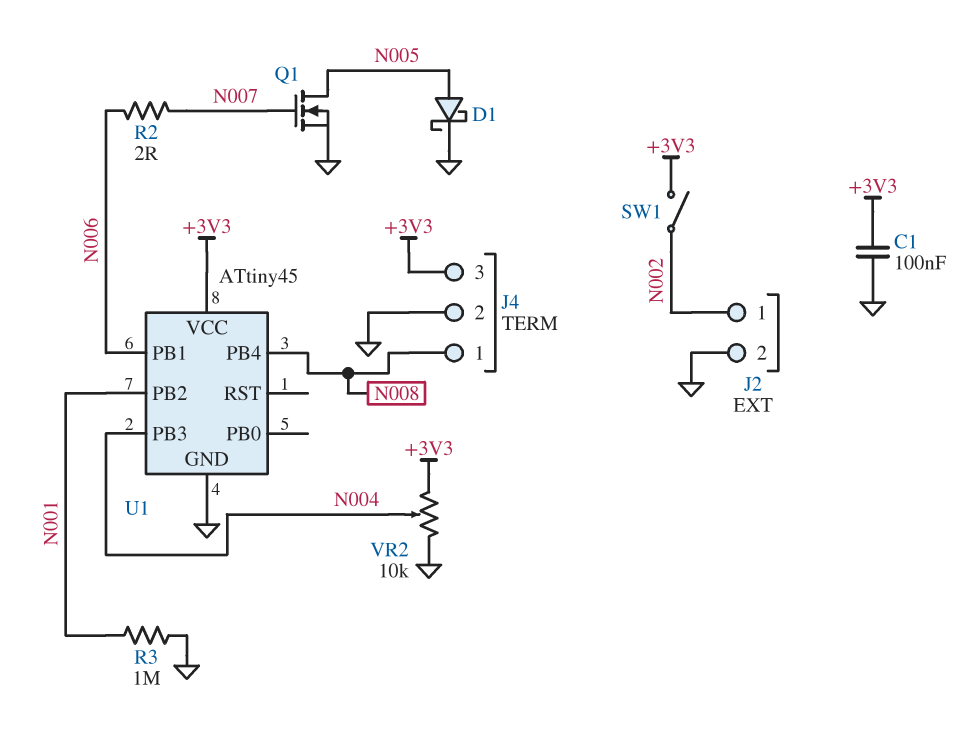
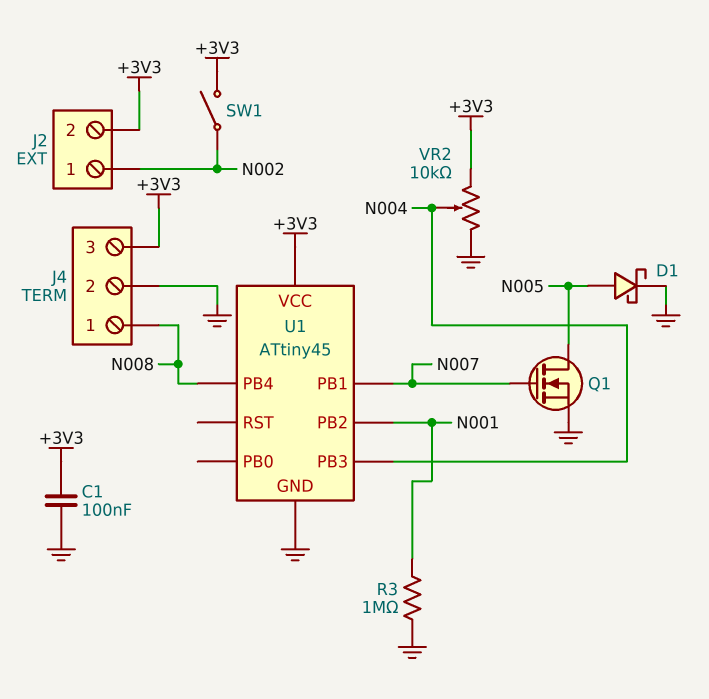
J2 pin 2: GND -> +3V3
R2: 2 (N006, N007) -> none
U1 pin PB1: N006 -> N007

